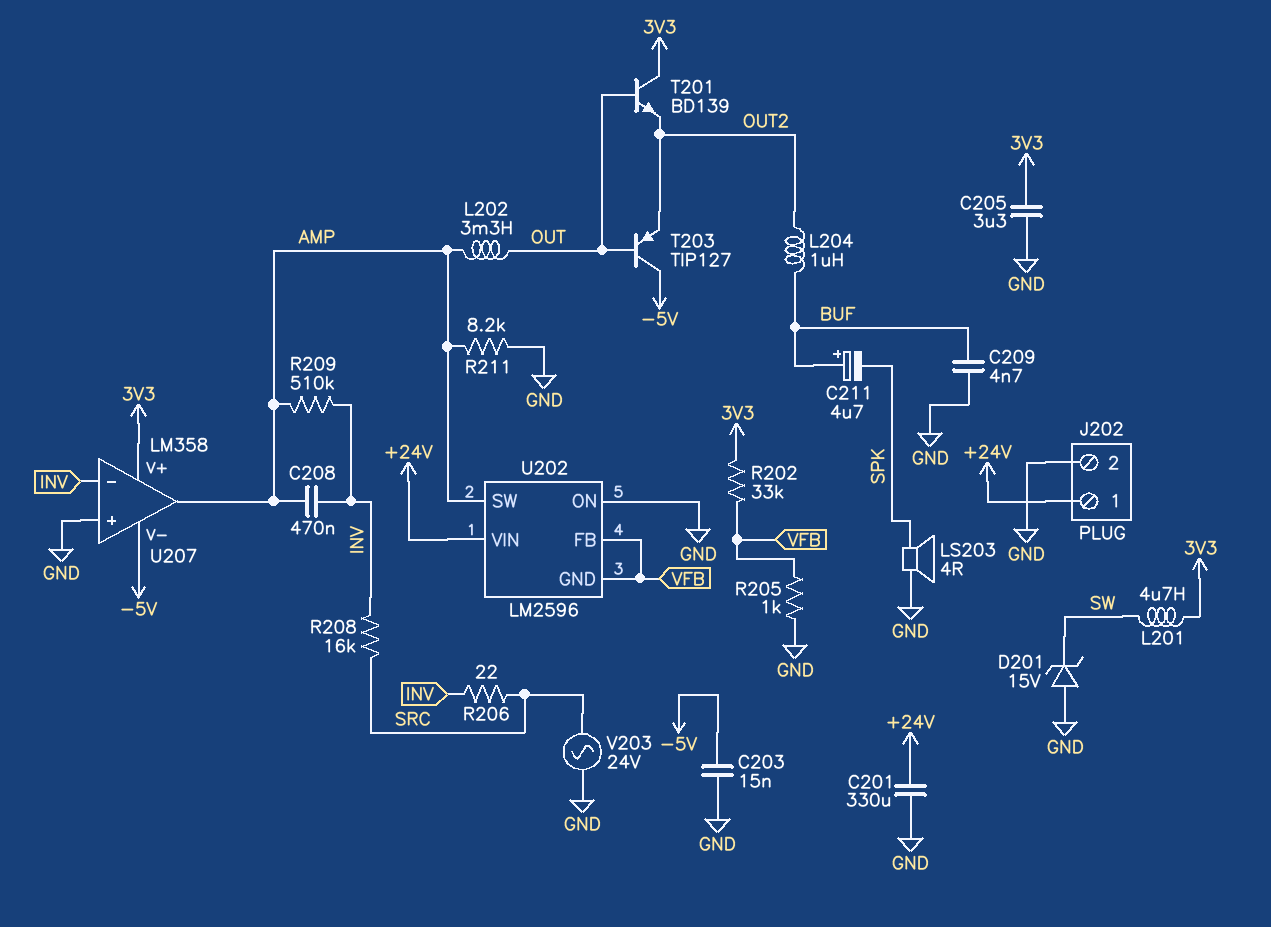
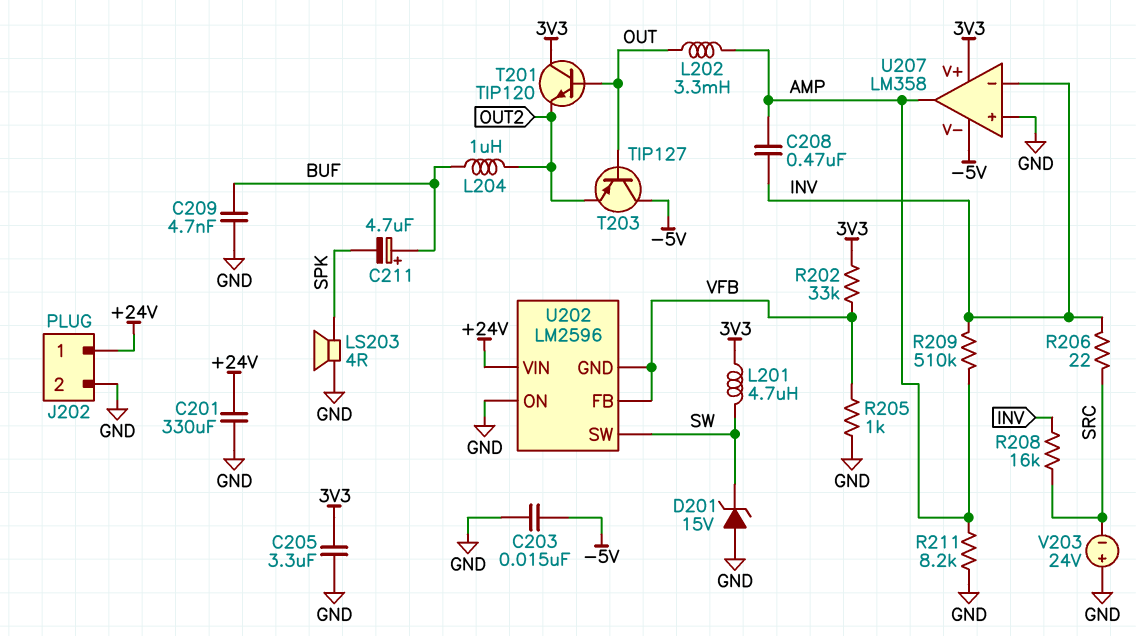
T201: NPN BD139 (B OUT, C 3V3, E OUT2) -> NPN TIP120 (B OUT, C 3V3, E OUT2)
U202 pin SW: AMP -> SW
V203: AC 24V (GND, SRC) -> 24V (plus GND, minus SRC)

